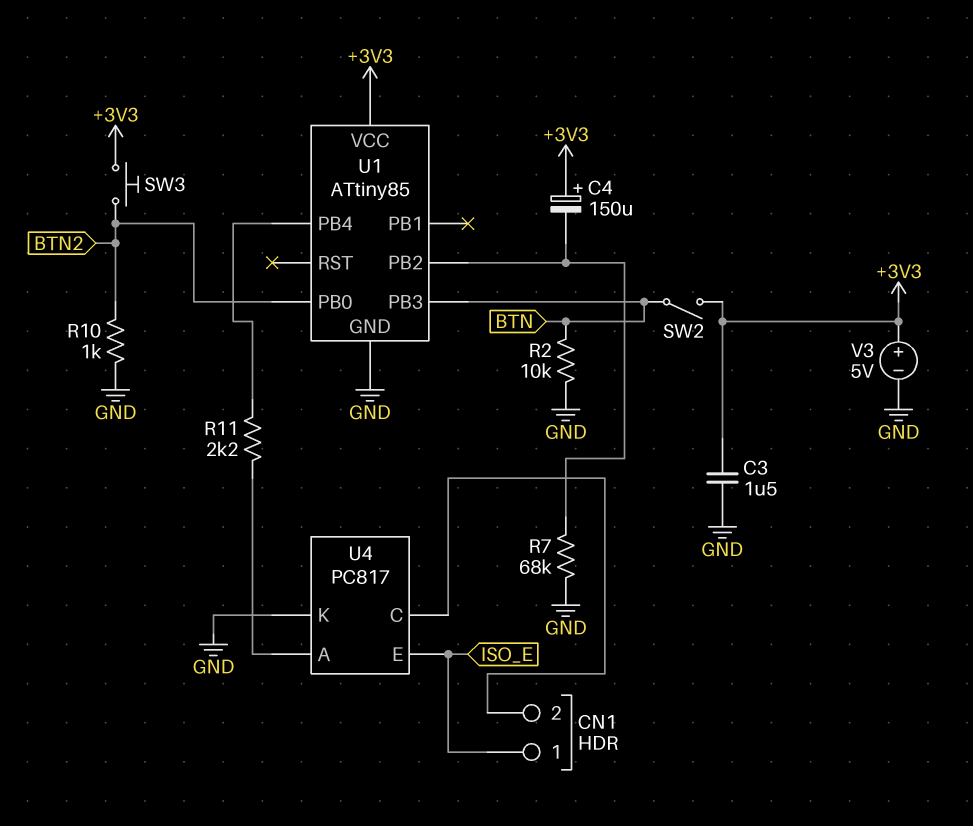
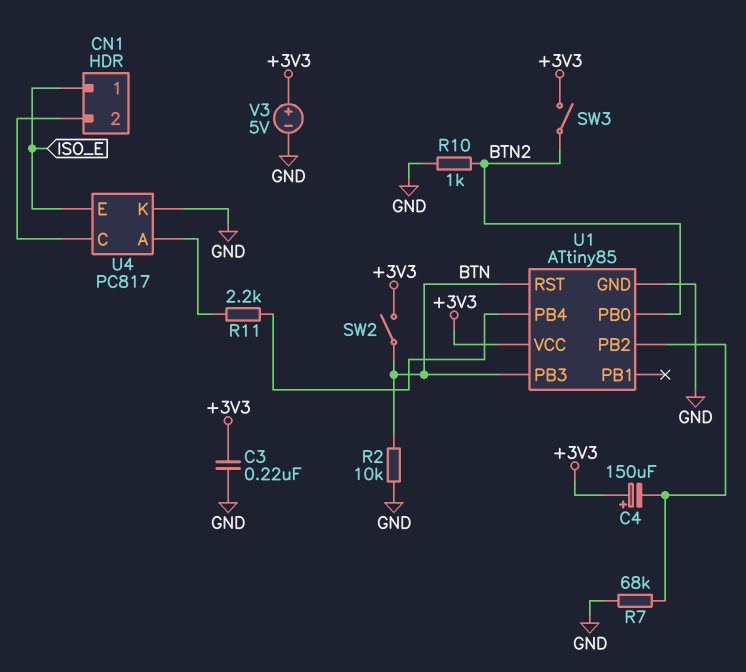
C3: 1.5uF (+3V3, GND) -> 220nF (+3V3, GND)
SW3: button (+3V3, BTN2) -> switch (+3V3, BTN2)
U1 pin RST: none -> BTN

